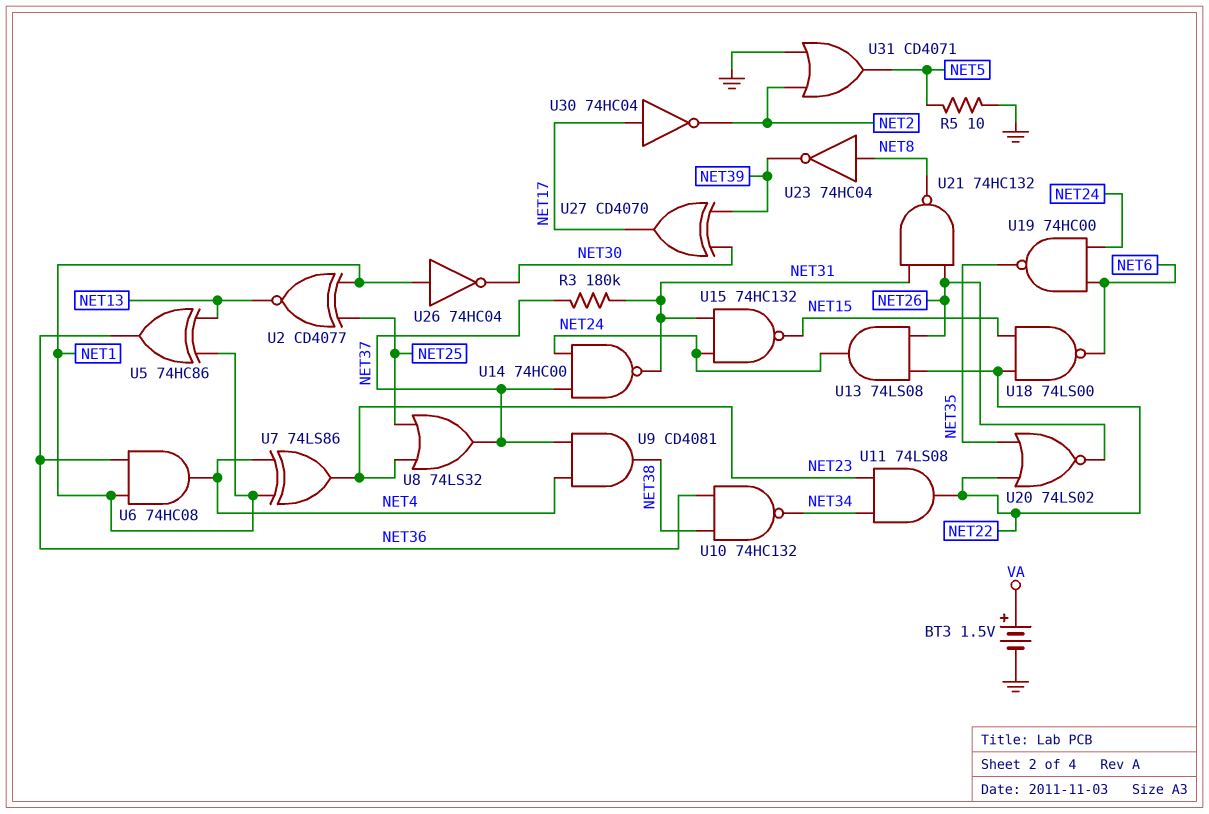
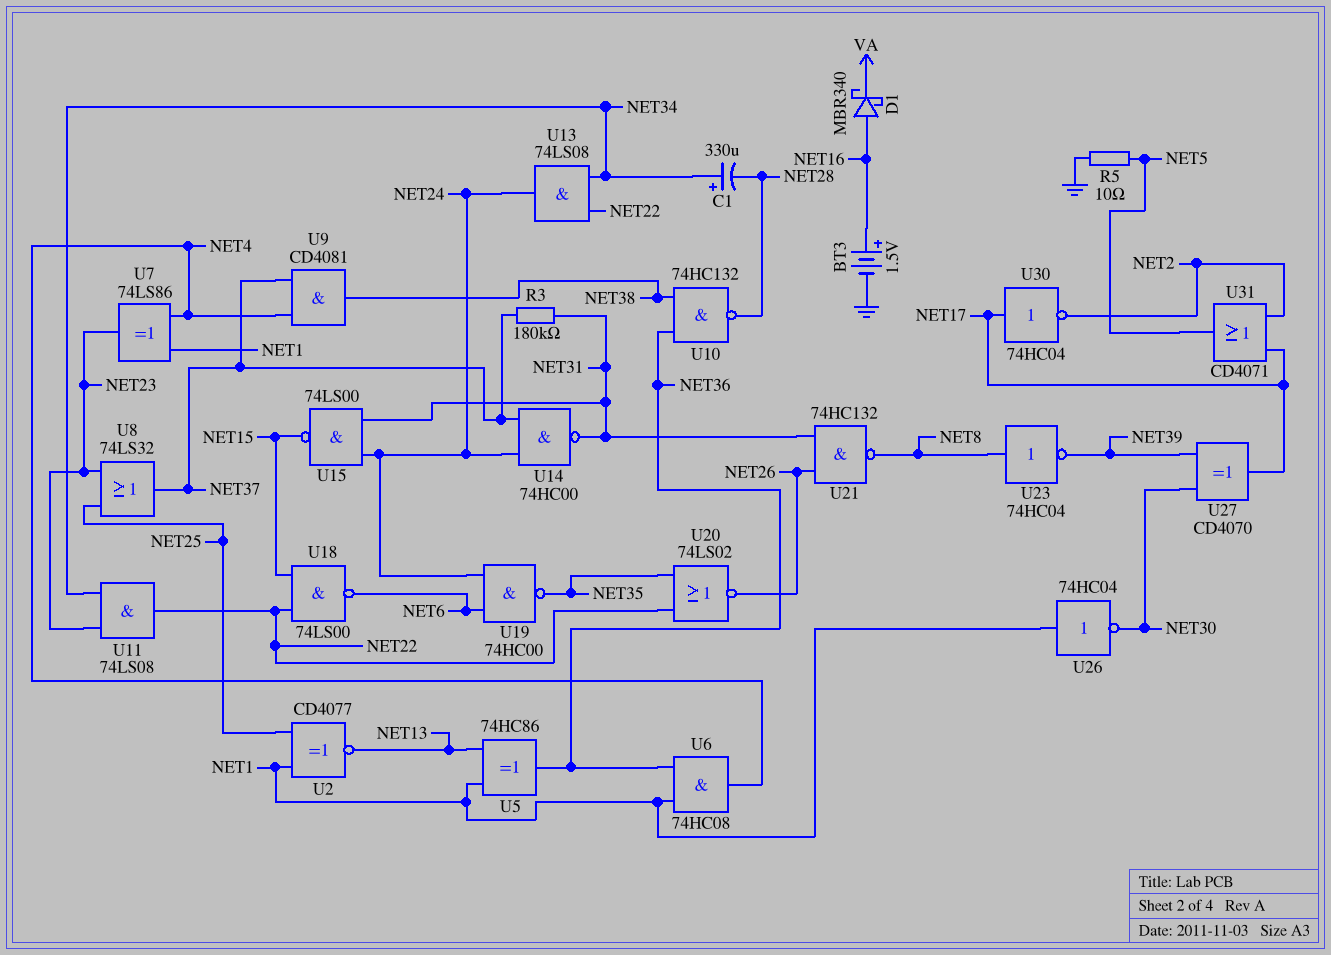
BT3: 1.5V (plus VA, minus GND) -> 1.5V (plus NET16, minus GND)
C1: none -> 330uF (plus NET34, minus NET28)
D1: none -> schottky MBR340 (A NET16, K VA)
U10: NAND 74HC132 (in NET36, in NET38, out NET34) -> NAND 74HC132 (in NET36, in NET38, out NET28)
U13: AND 74LS08 (in NET22, in NET26, out NET24) -> AND 74LS08 (in NET22, in NET34, out NET24)
U15: NAND 74HC132 (in NET24, in NET31, out NET15) -> NAND 74LS00 (in NET24, in NET31, out NET15)
U31: OR CD4071 (in GND, in NET2, out NET5) -> OR CD4071 (in NET2, in NET17, out NET5)

